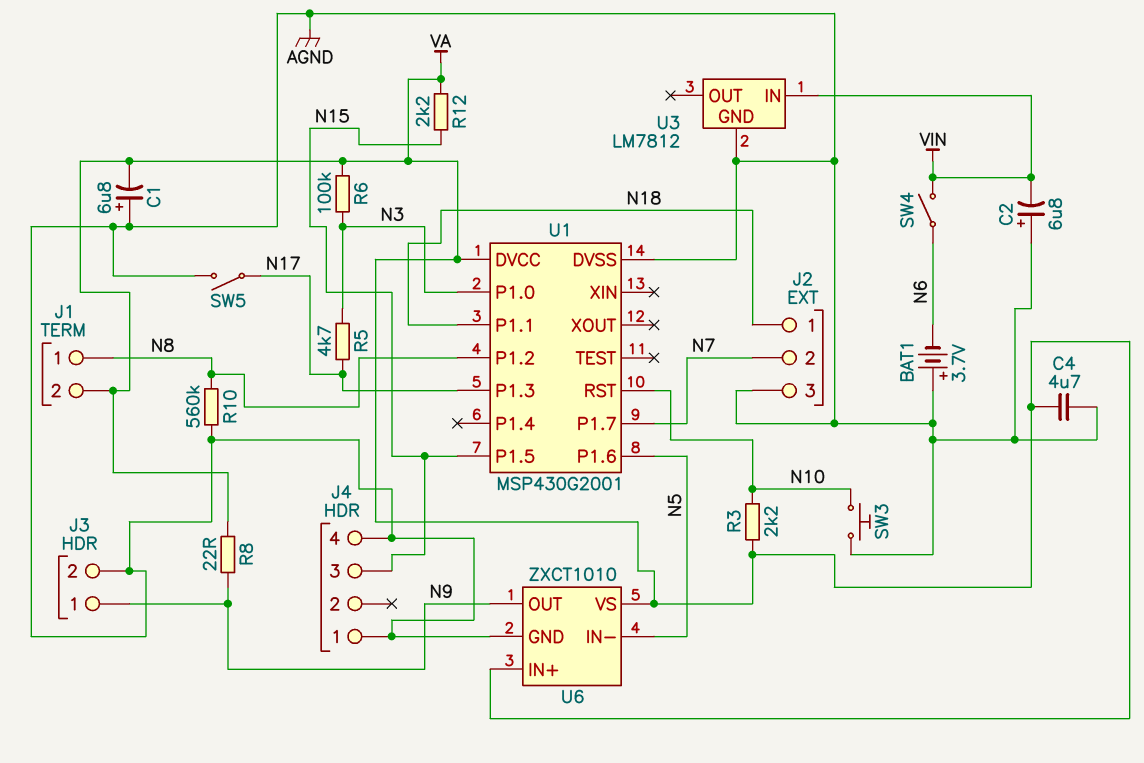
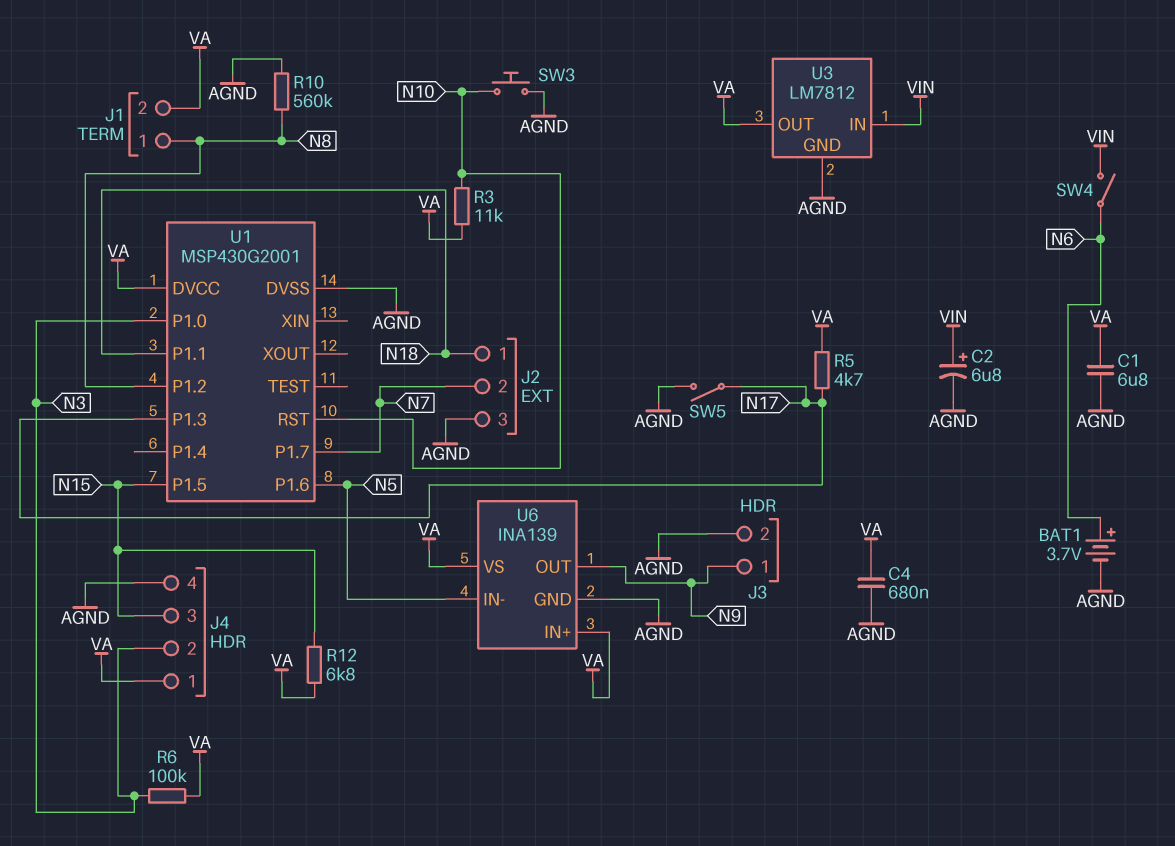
BAT1: 3.7V (plus AGND, minus N6) -> 3.7V (plus N6, minus AGND)
C1: 6.8uF (plus AGND, minus VA) -> 6.8uF (AGND, VA)
C2: 6.8uF (plus AGND, minus VIN) -> 6.8uF (plus VIN, minus AGND)
C4: 4.7uF (AGND, VA) -> 680nF (AGND, VA)
J4 pin 1: AGND -> VA
J4 pin 2: none -> N3
R3: 2.2k (N10, VA) -> 11k (N10, VA)
R5: 4.7k (N3, N17) -> 4.7k (N17, VA)
R8: 22 (N9, VA) -> none
R12: 2.2k (N15, VA) -> 6.8k (N15, VA)
U3 pin OUT: none -> VA
U6: ZXCT1010 -> INA139

